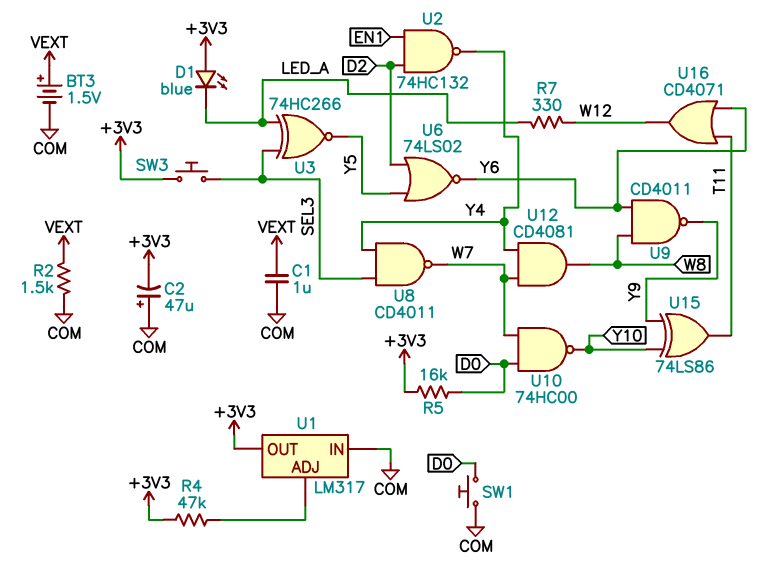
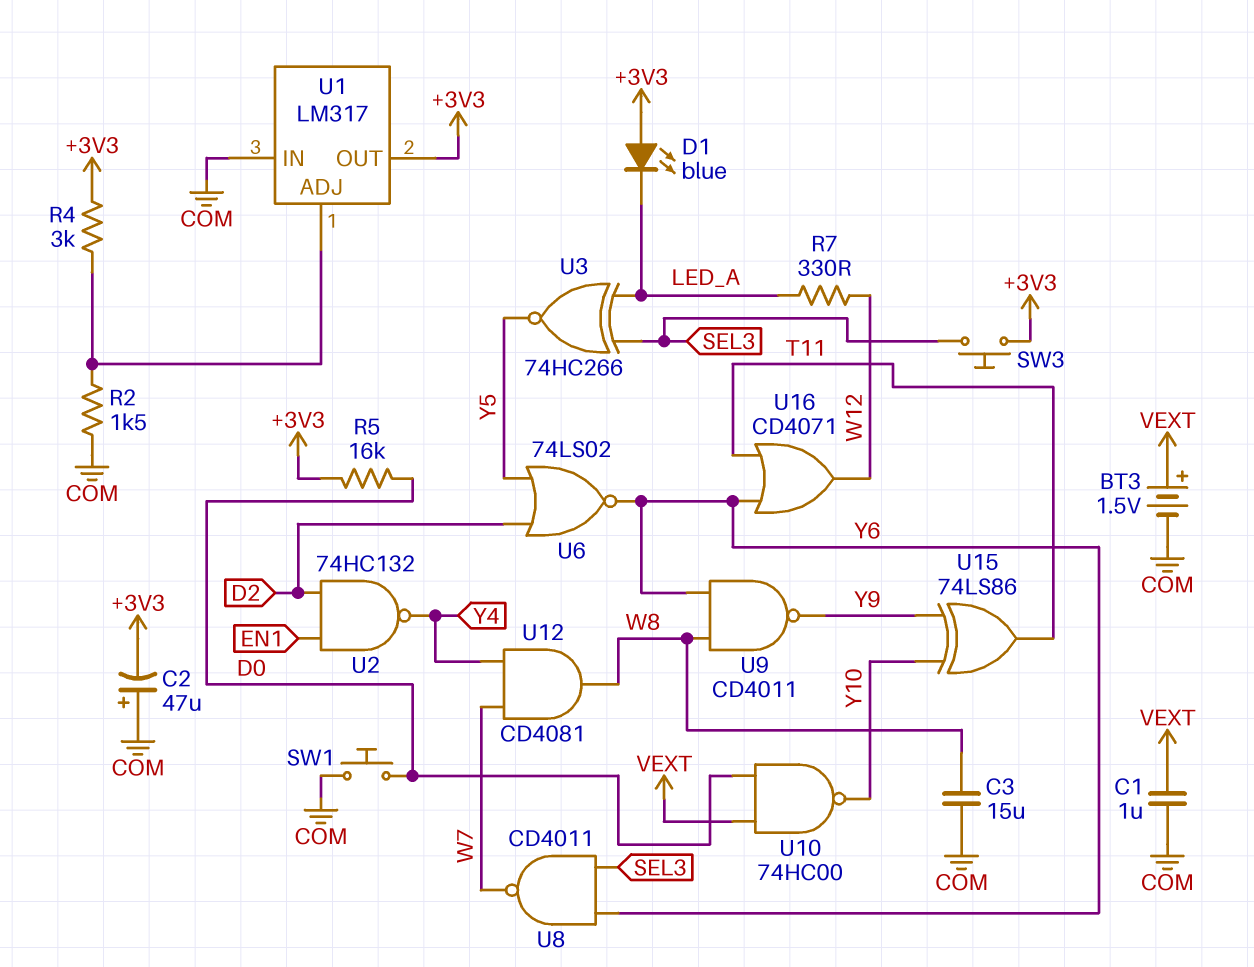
C3: none -> 15uF (COM, W8)
R2: 1.5k (COM, VEXT) -> 1.5k (COM, U1/ADJ)
R4: 47k (+3V3, U1/ADJ) -> 3k (+3V3, U1/ADJ)
U8: NAND CD4011 (in SEL3, in Y4, out W7) -> NAND CD4011 (in SEL3, in Y6, out W7)
U10: NAND 74HC00 (in D0, in W7, out Y10) -> NAND 74HC00 (in D0, in VEXT, out Y10)

